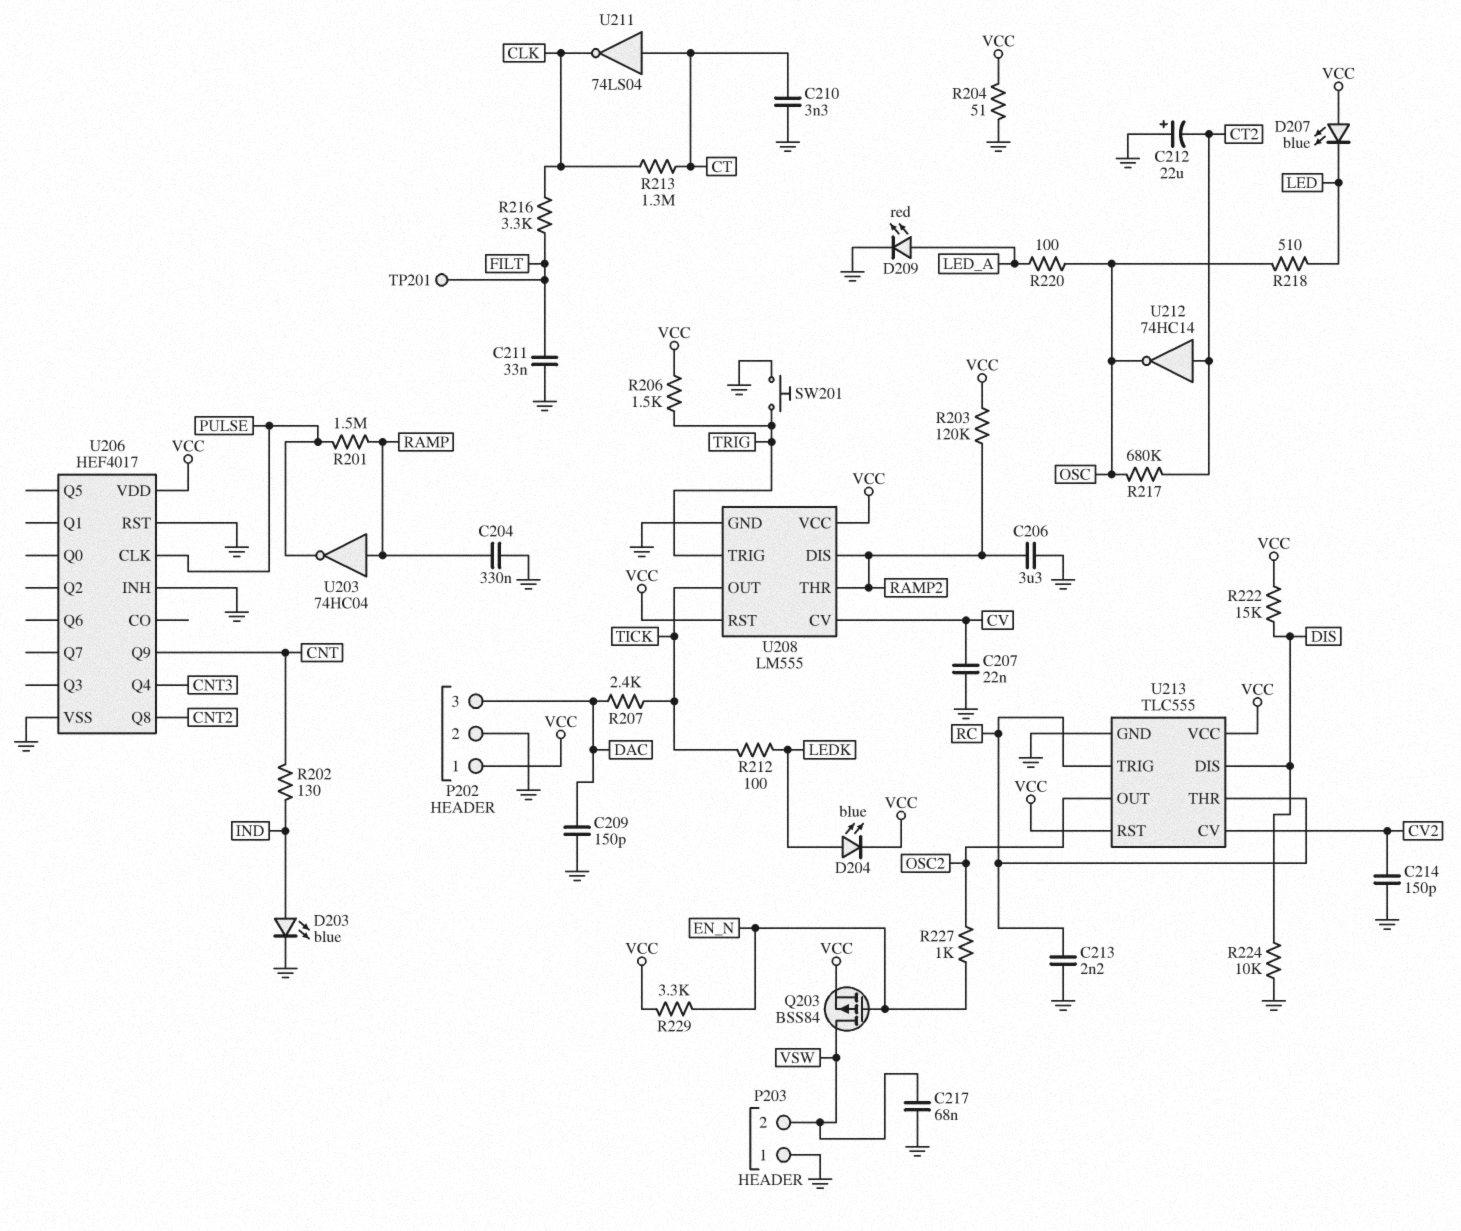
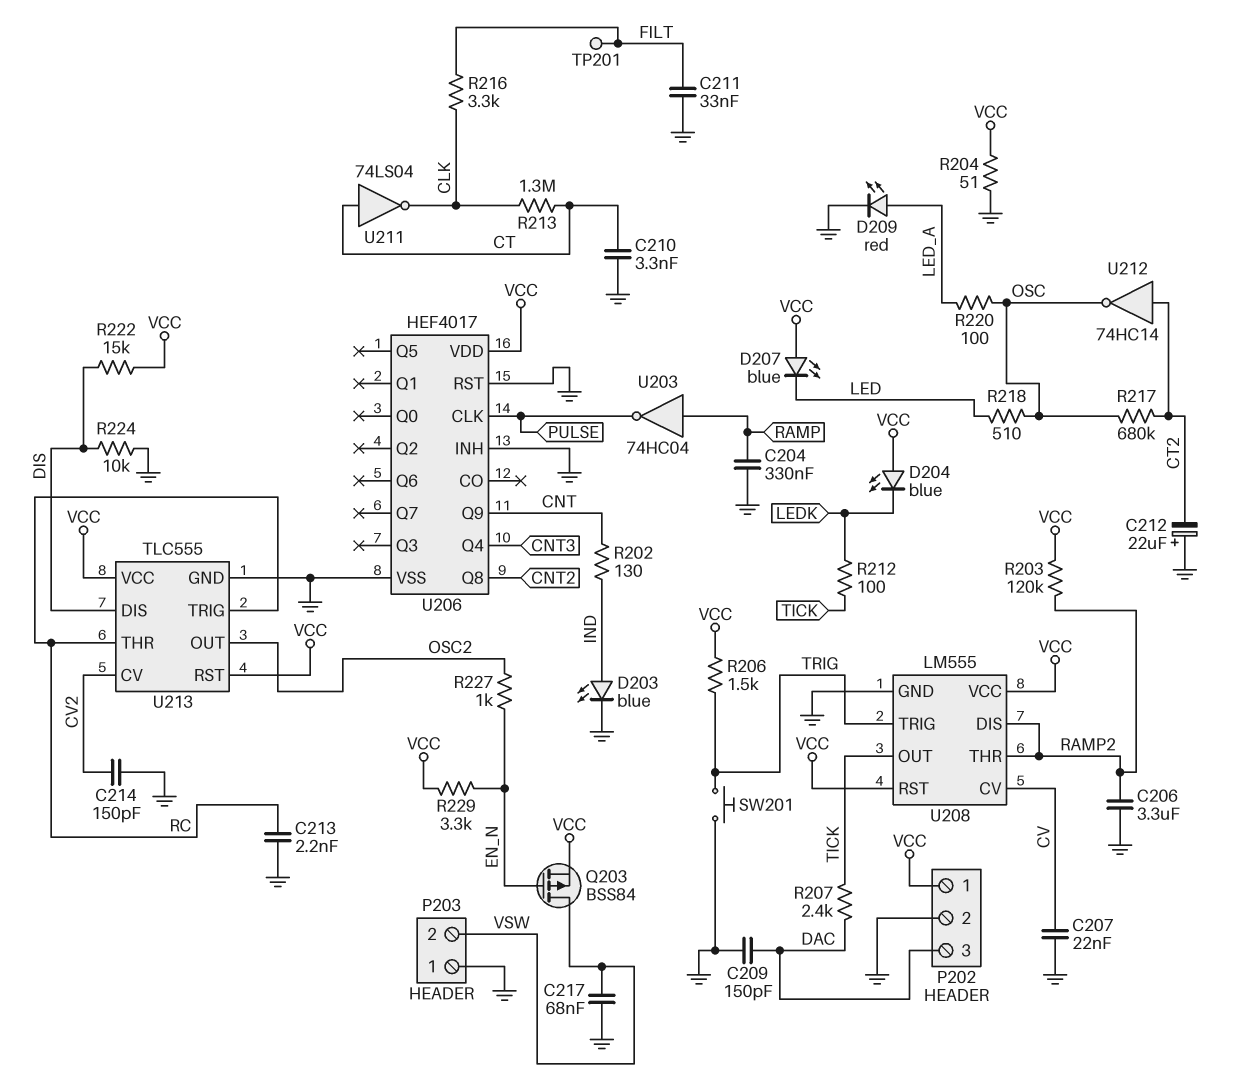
D204: LED blue (A LEDK, K VCC) -> LED blue (A VCC, K LEDK)
R201: 1.5M (PULSE, RAMP) -> none

